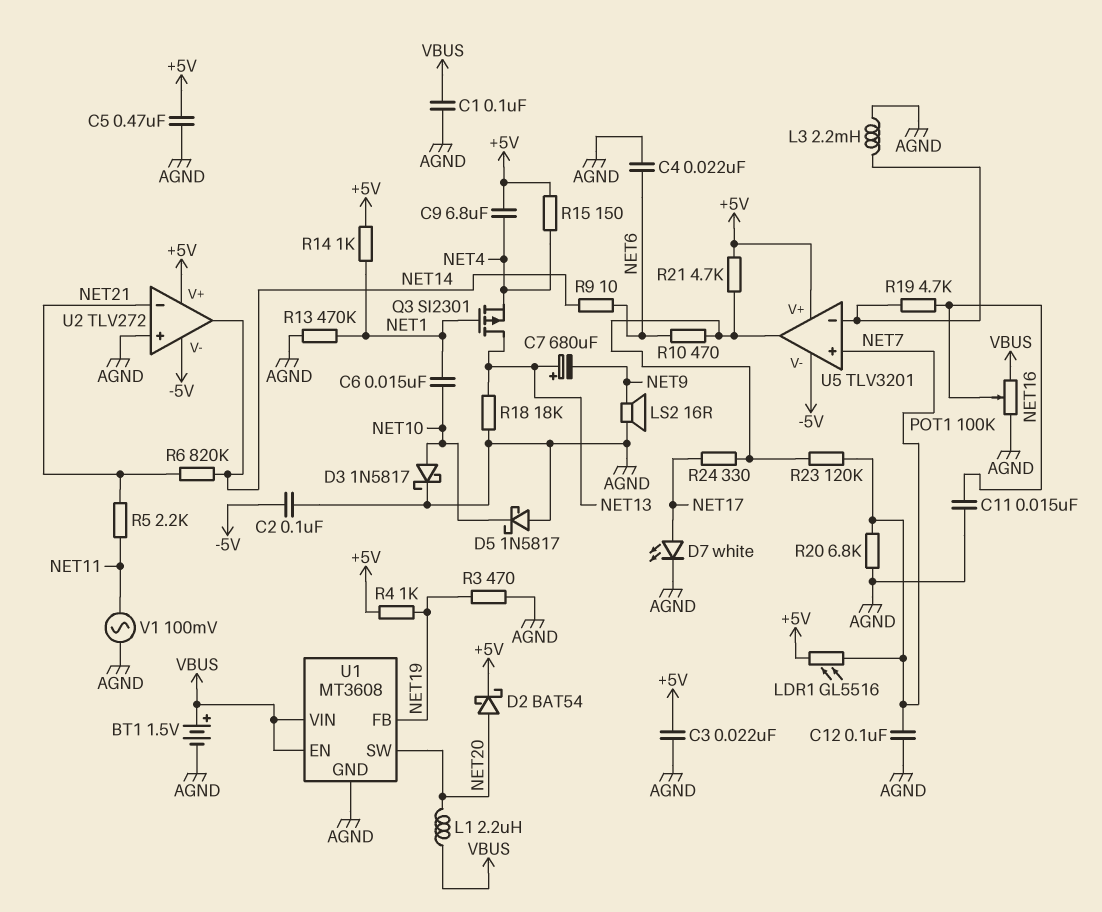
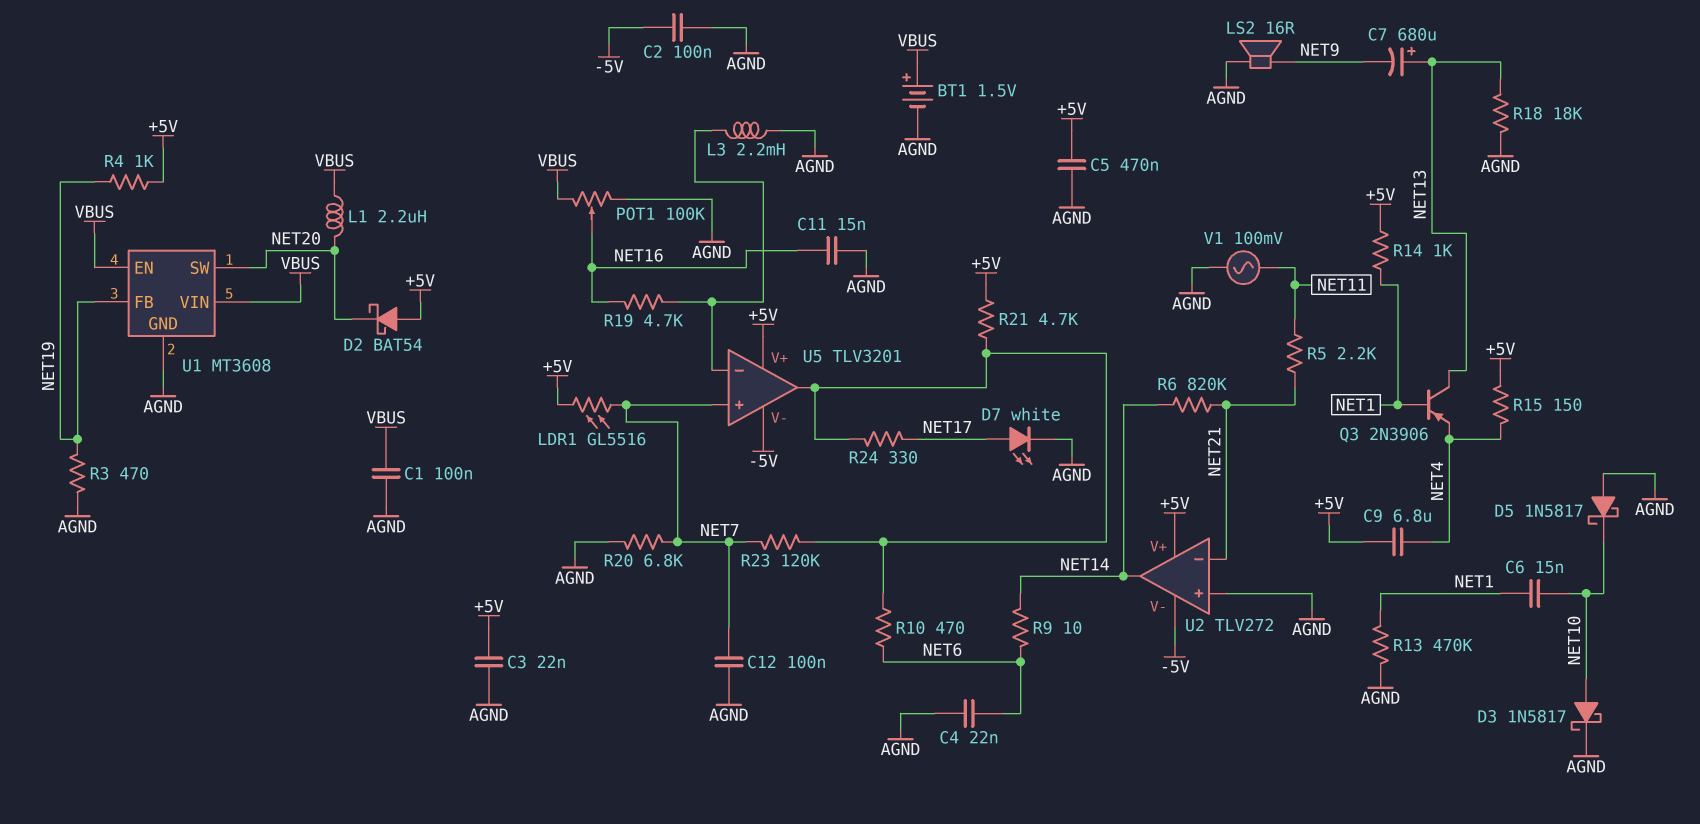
D2: schottky BAT54 (A NET20, K +5V) -> schottky BAT54 (A +5V, K NET20)
Q3: PMOS SI2301 (G NET1, D NET13, S NET4) -> PNP 2N3906 (B NET1, C NET13, E NET4)

